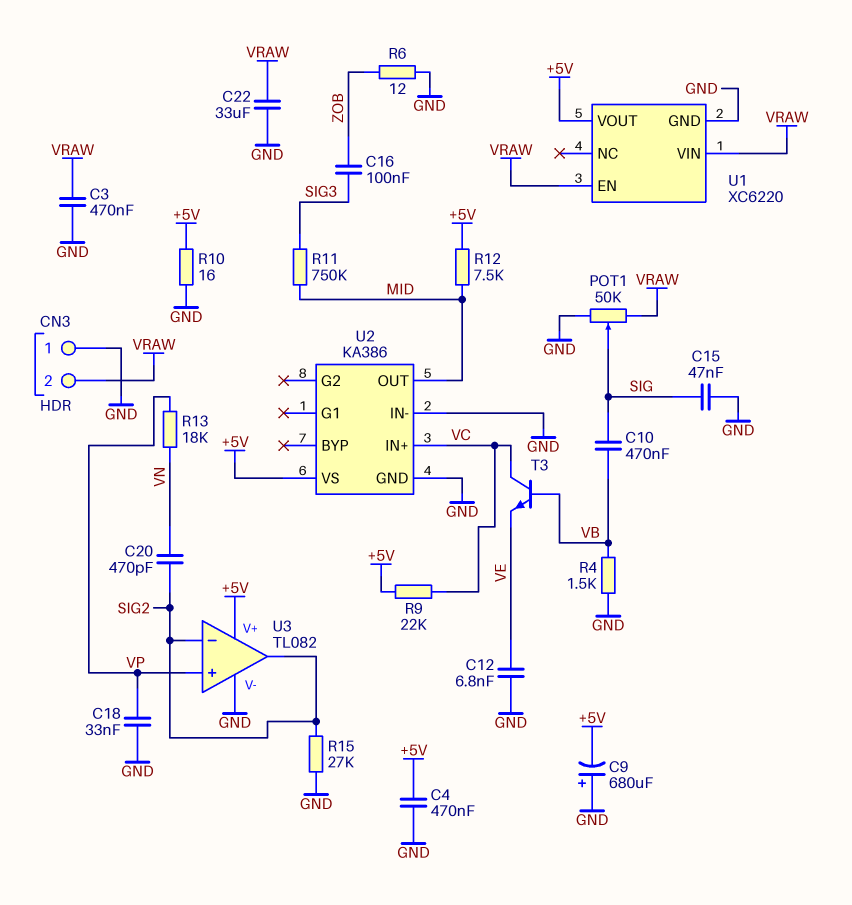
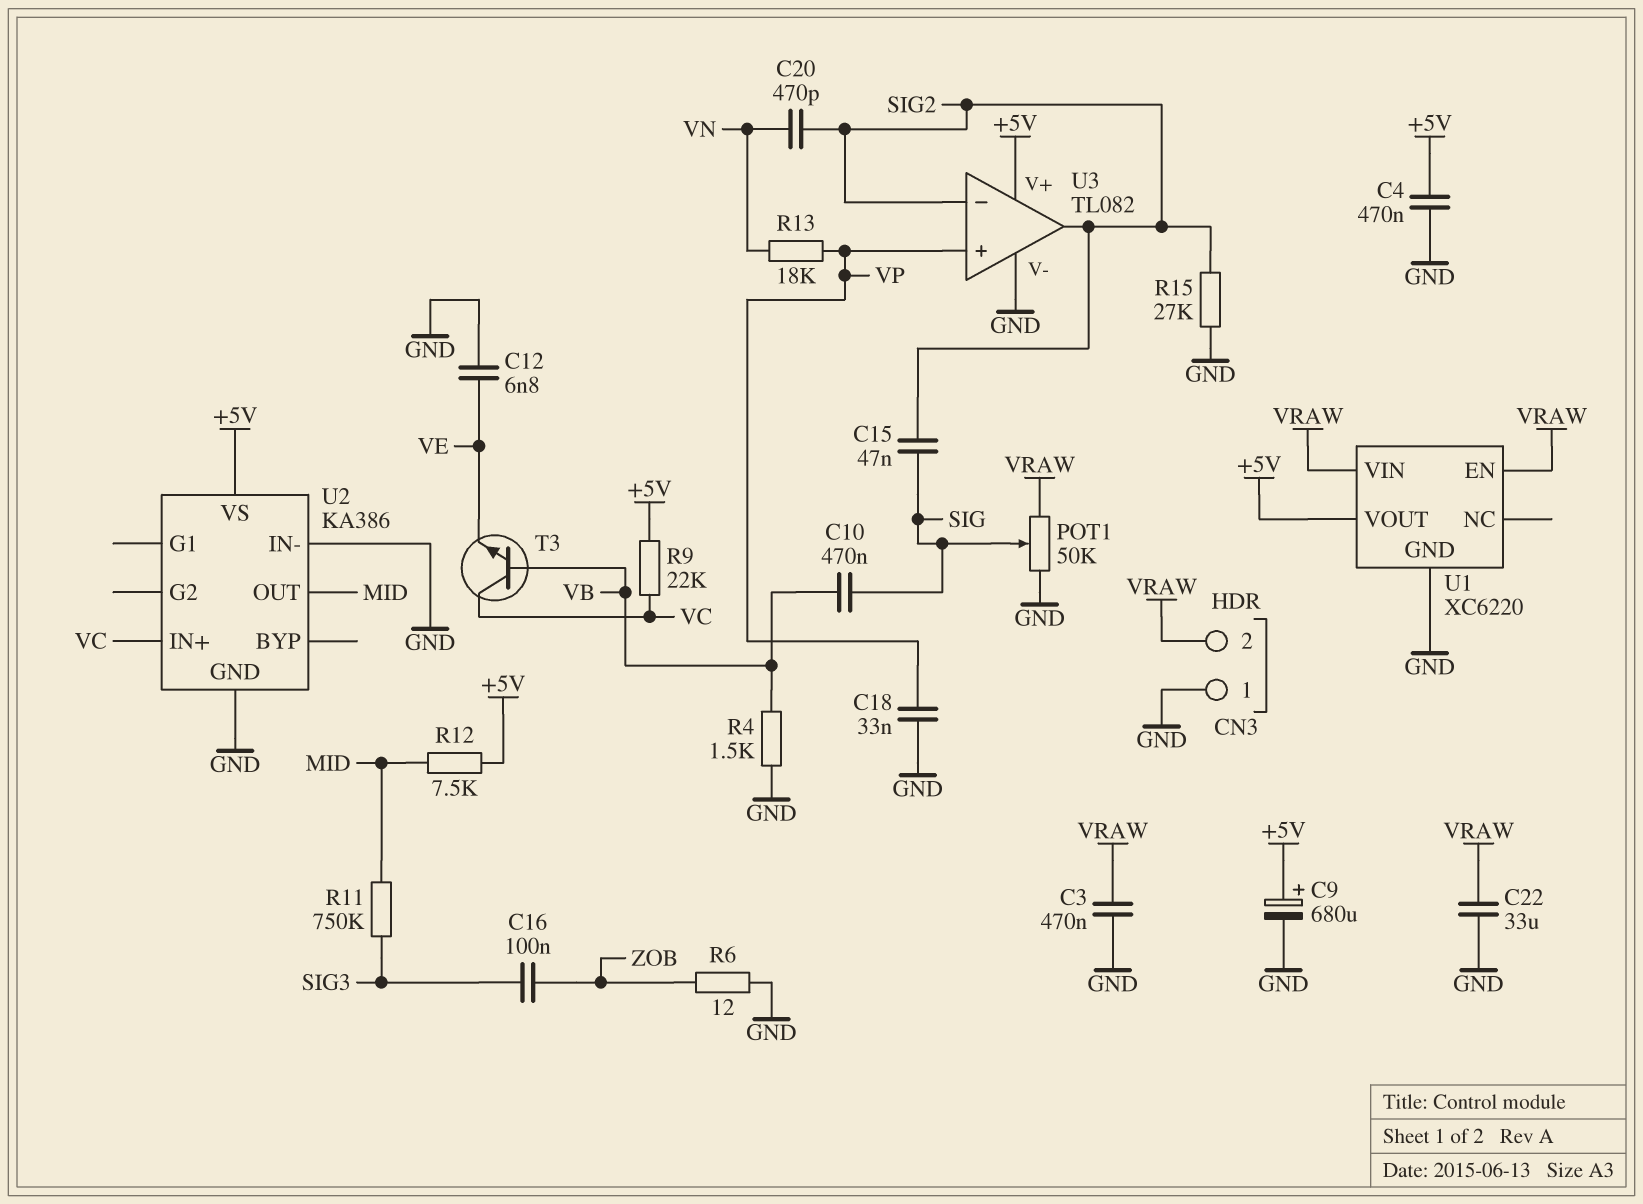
C9: 680uF (plus GND, minus +5V) -> 680uF (plus +5V, minus GND)
C15: 47nF (GND, SIG) -> 47nF (SIG, SIG2)
R10: 16 (+5V, GND) -> none

